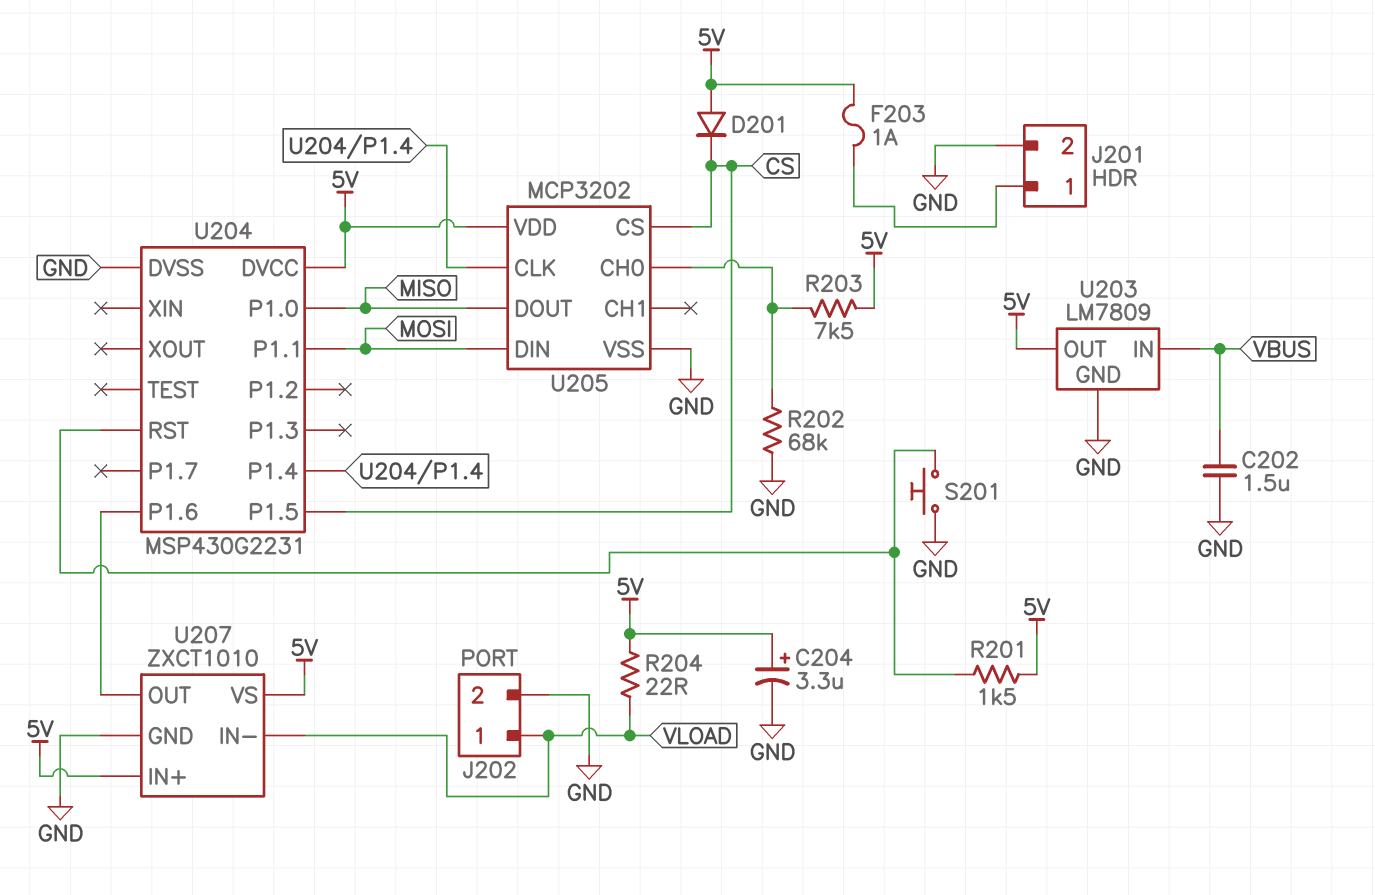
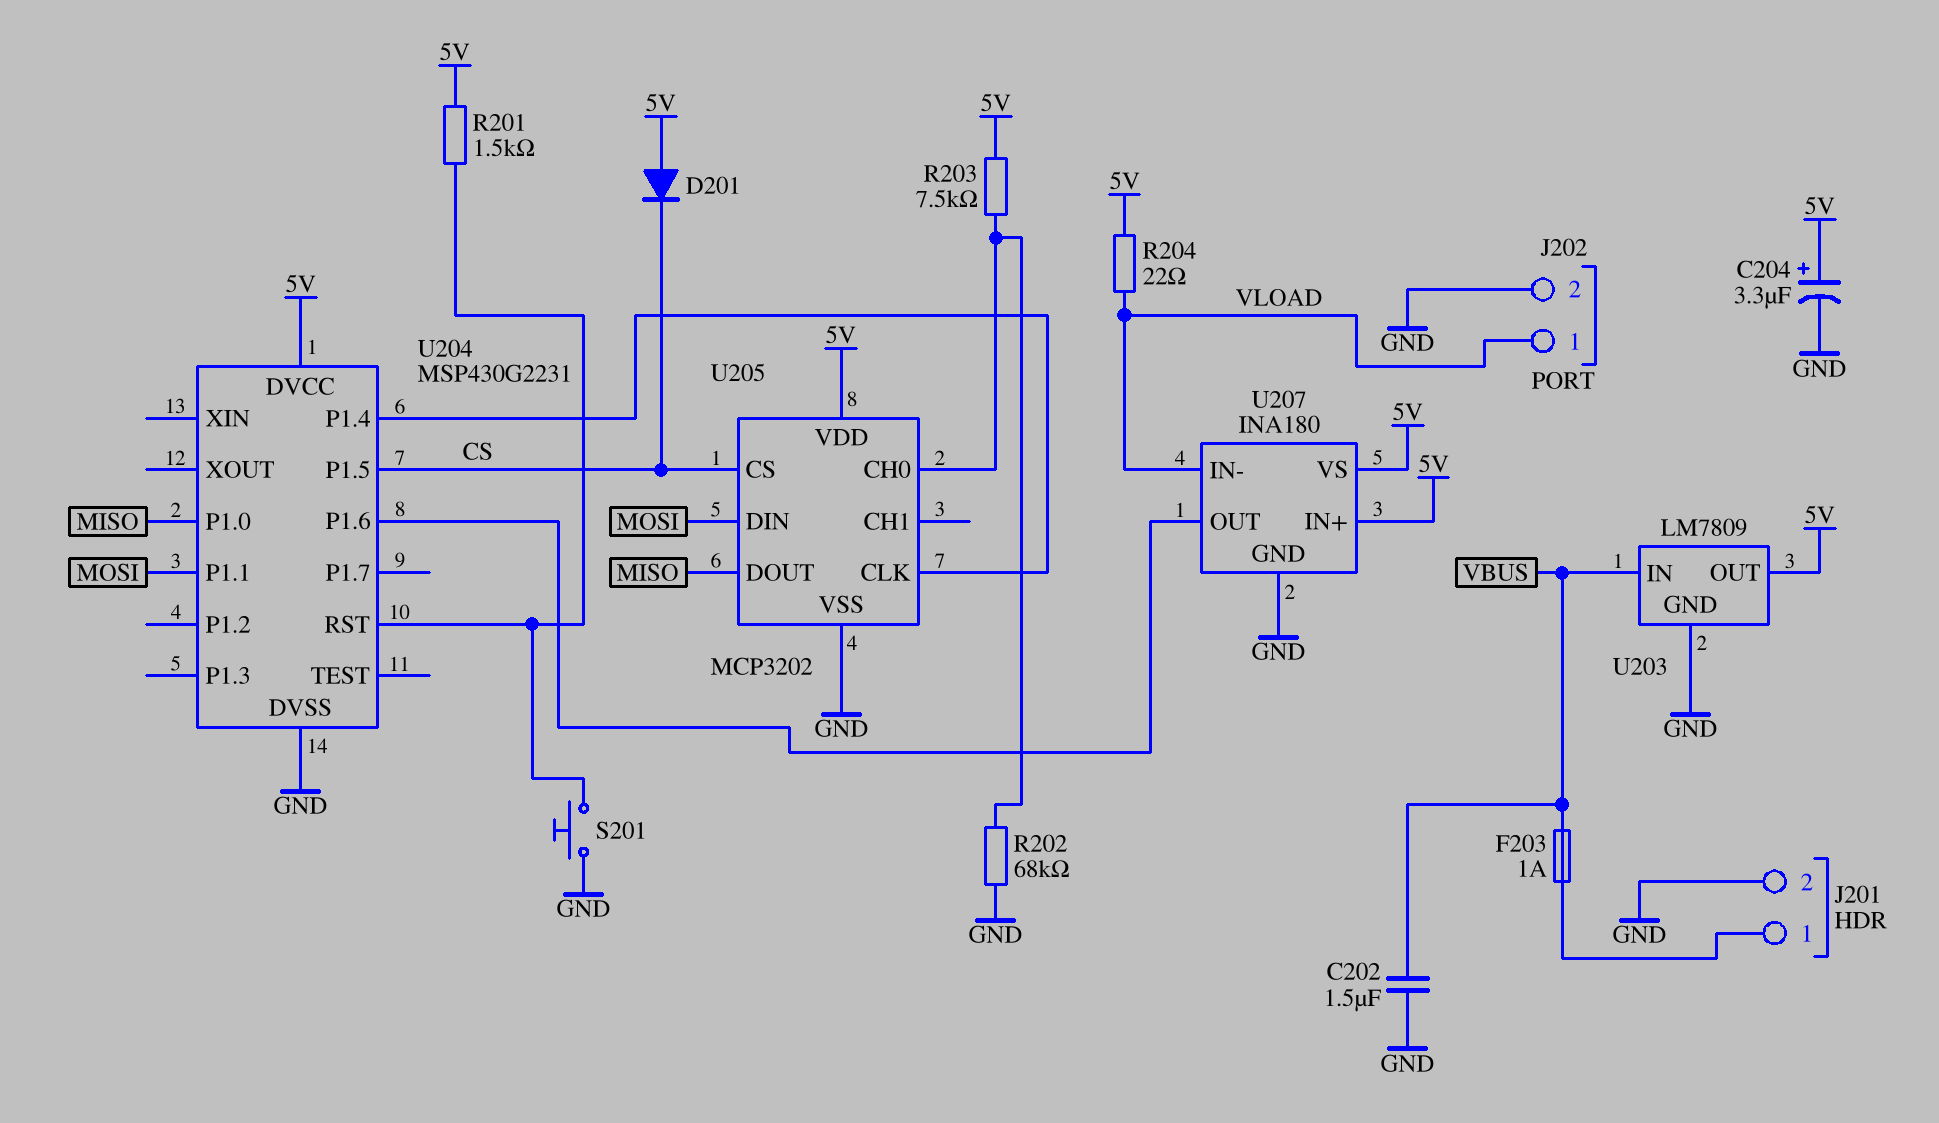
F203: 1A (5V, J201/1) -> 1A (J201/1, VBUS)
U207: ZXCT1010 -> INA180

